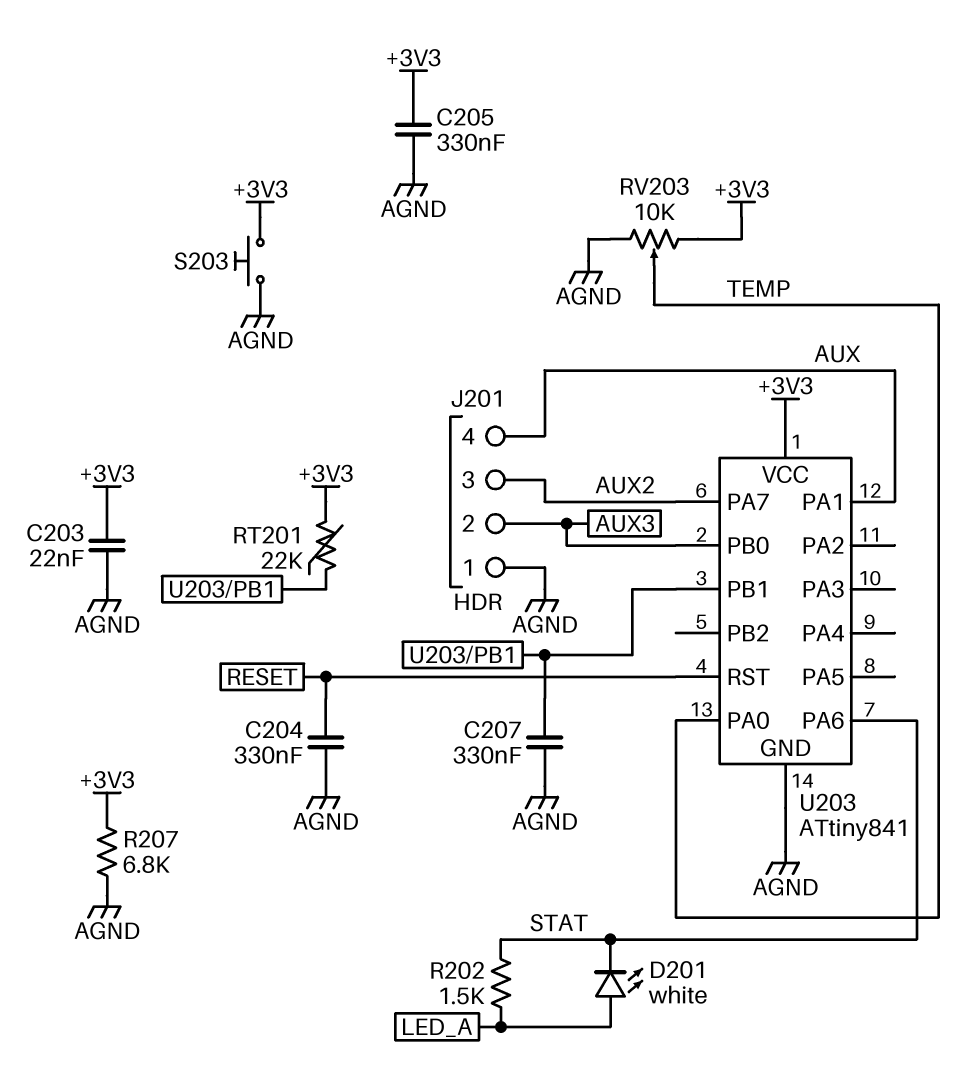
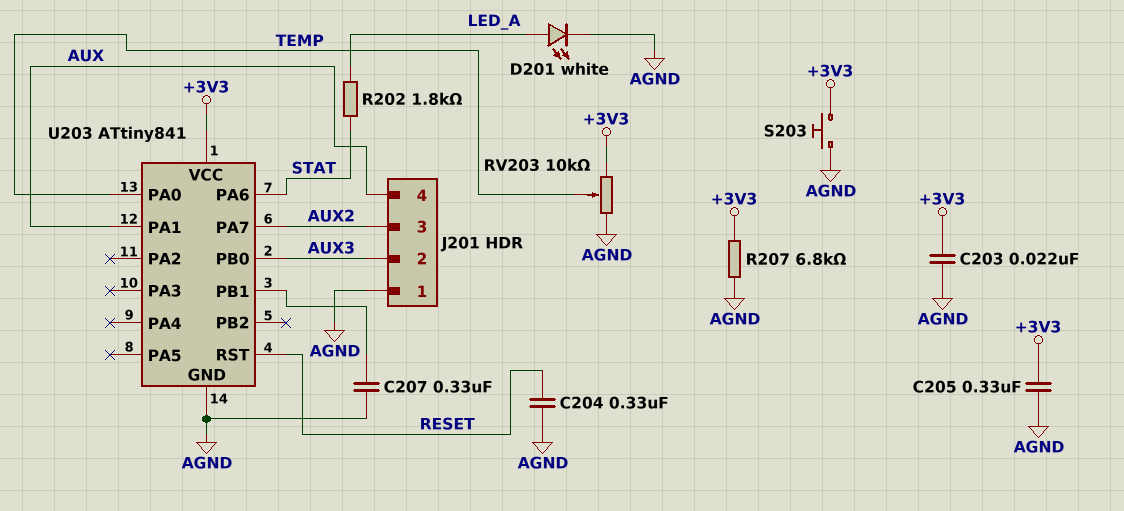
D201: LED white (A LED_A, K STAT) -> LED white (A LED_A, K AGND)
R202: 1.5k (LED_A, STAT) -> 1.8k (LED_A, STAT)
RT201: 22k (+3V3, U203/PB1) -> none

